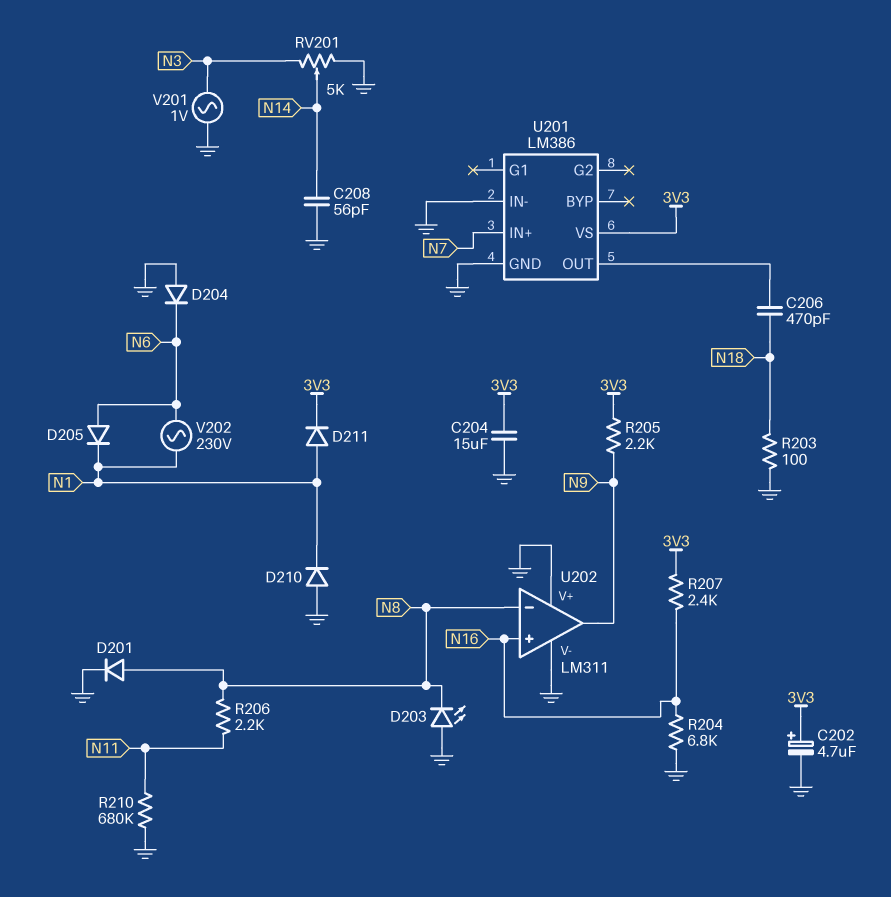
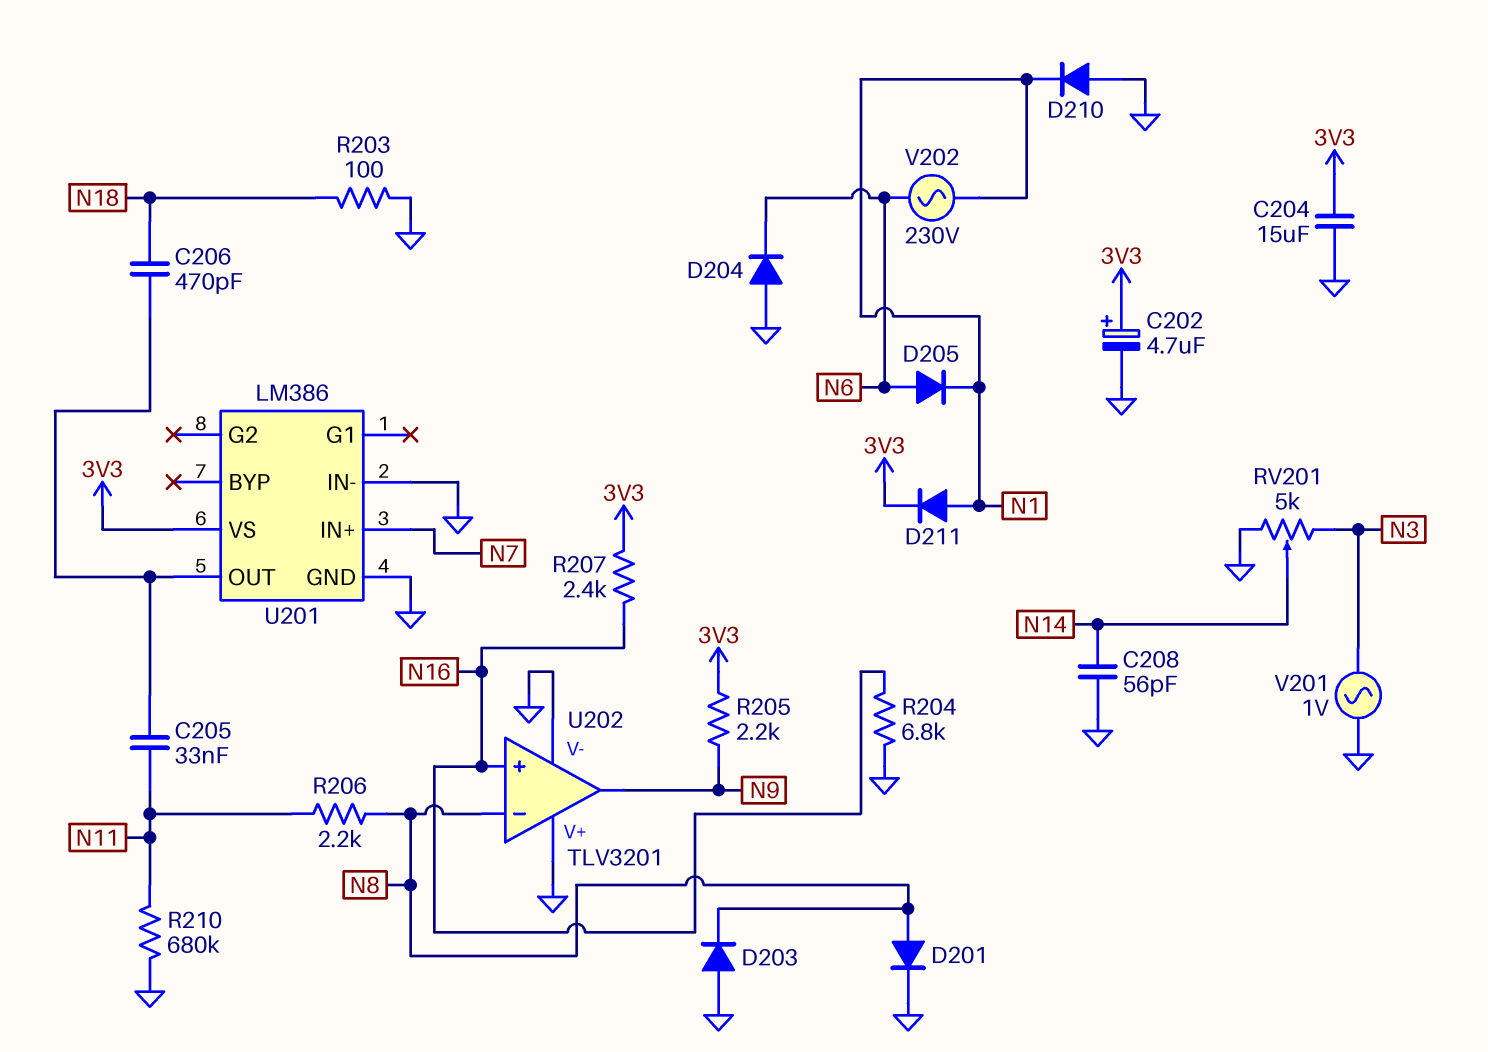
C205: none -> 33nF (N11, U201/OUT)
D203: LED (A GND, K N8) -> diode (A GND, K N8)
U202: LM311 -> TLV3201

